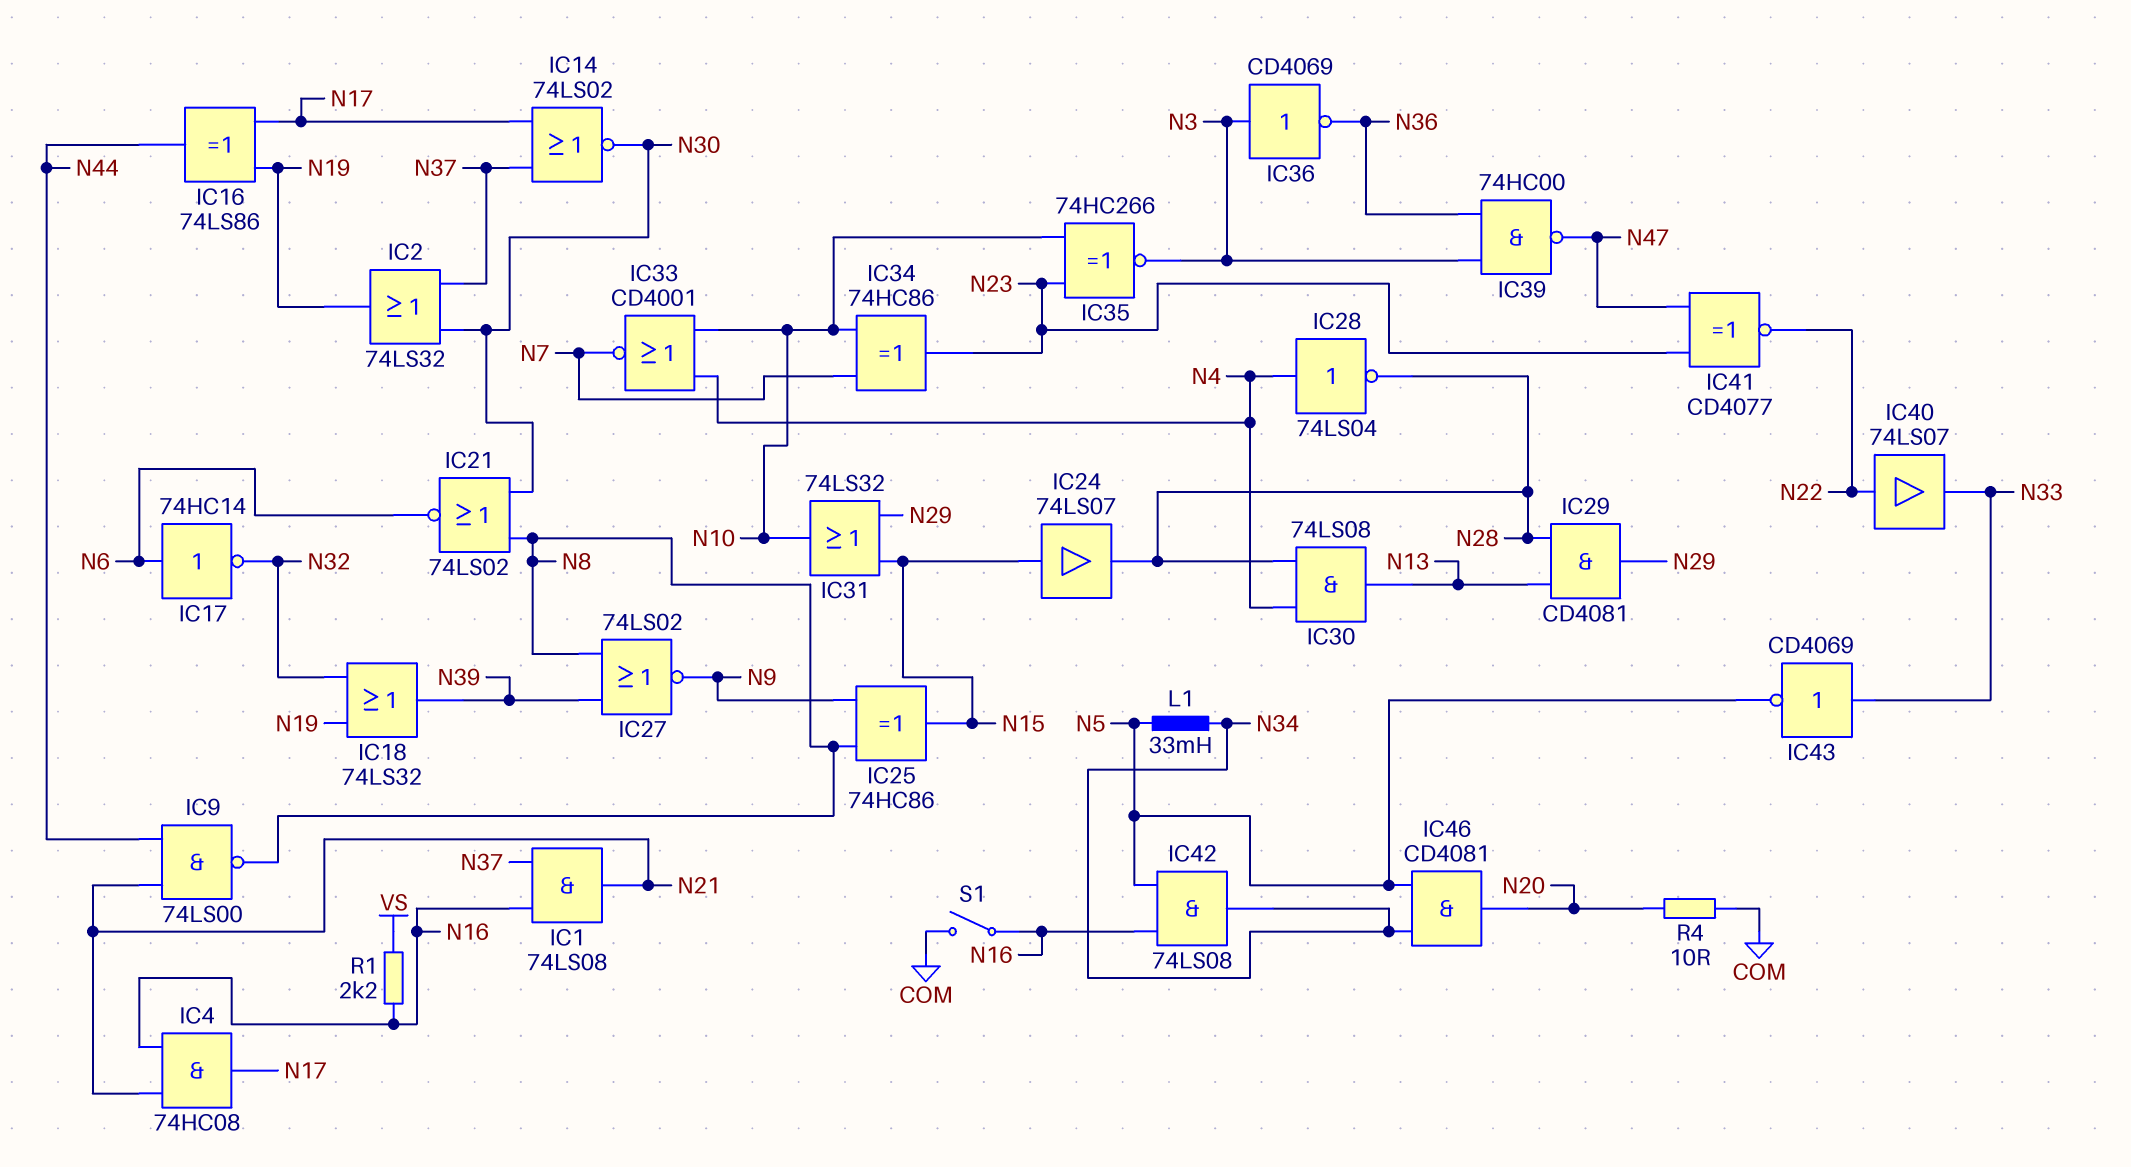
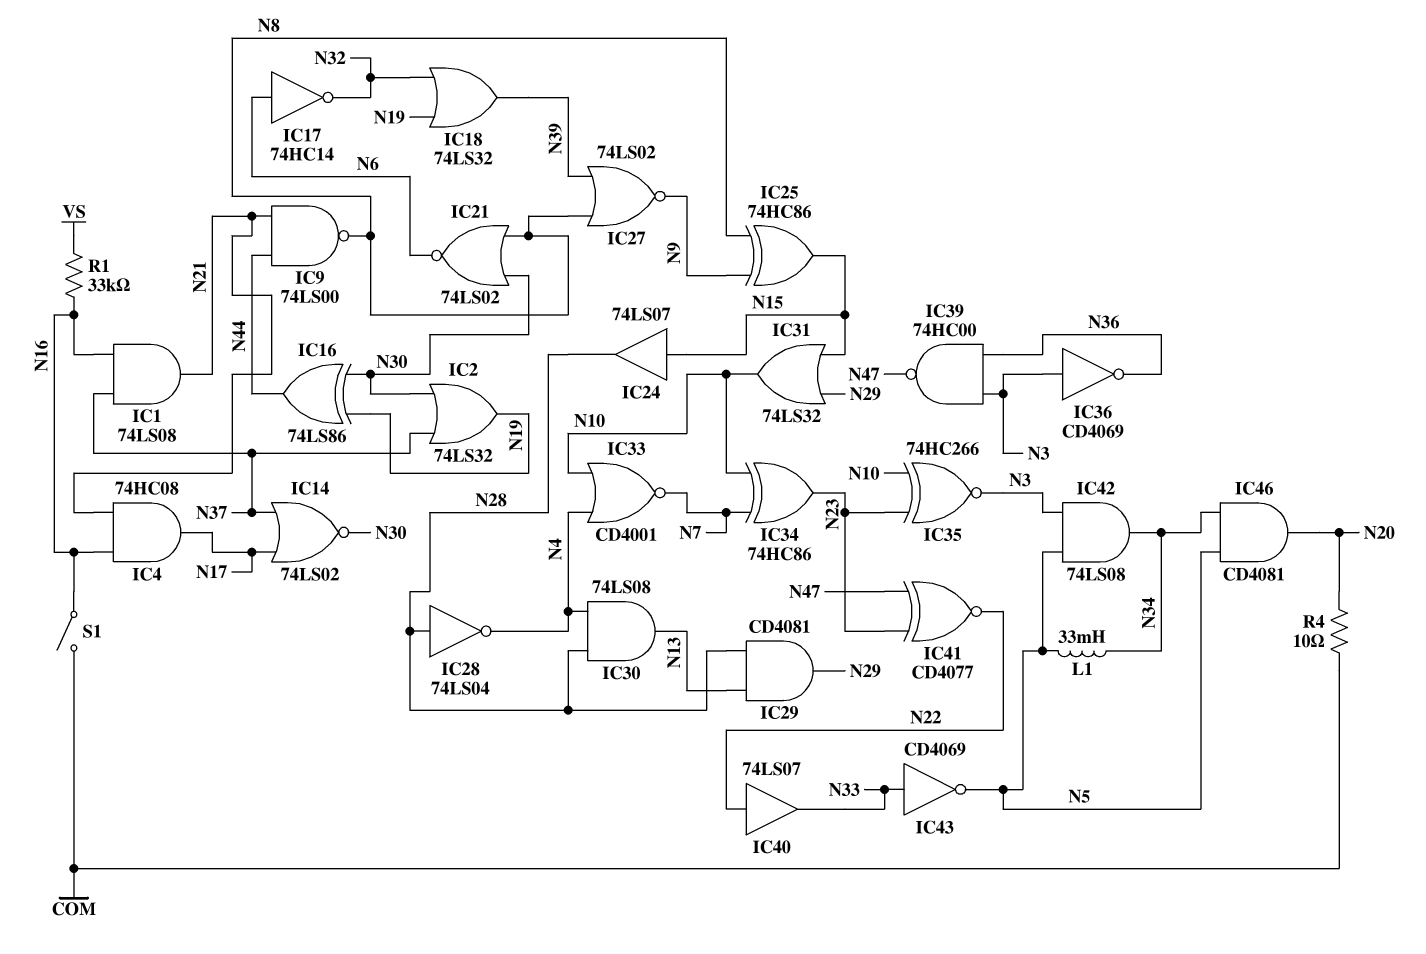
IC16: XOR 74LS86 (in N17, in N19, out N44) -> XOR 74LS86 (in N19, in N30, out N44)
IC28: NOT 74LS04 (in N4, out N28) -> NOT 74LS04 (in N28, out N4)
IC42: AND 74LS08 (in N5, in N16, out N34) -> AND 74LS08 (in N3, in N5, out N34)
R1: 2.2k (N16, VS) -> 33k (N16, VS)

